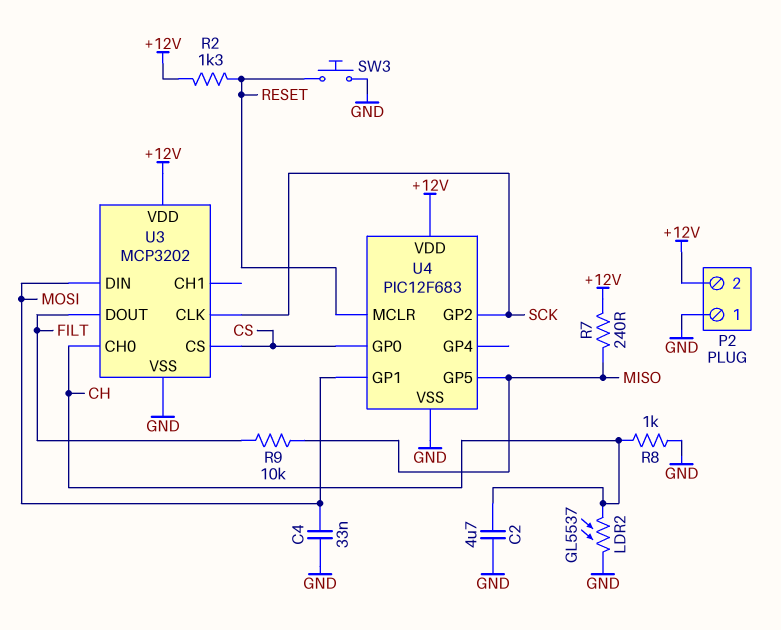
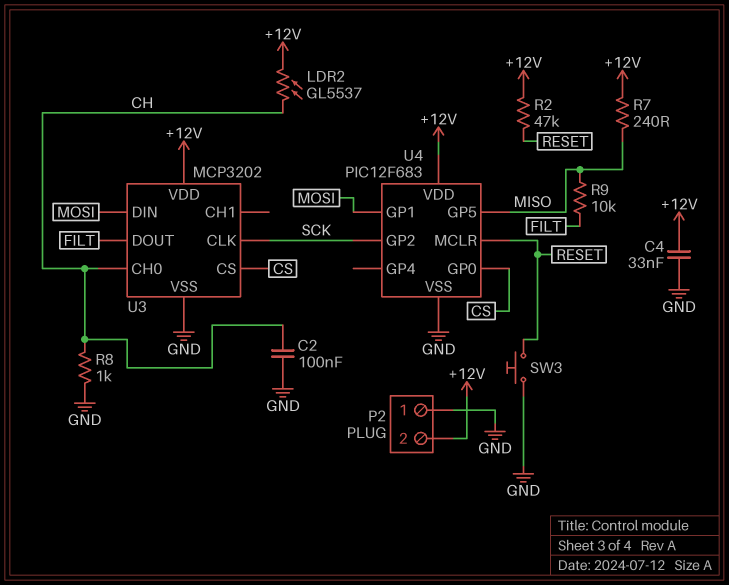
C2: 4.7uF (CH, GND) -> 100nF (CH, GND)
C4: 33nF (GND, MOSI) -> 33nF (+12V, GND)
LDR2: GL5537 (CH, GND) -> GL5537 (+12V, CH)
R2: 1.3k (+12V, RESET) -> 47k (+12V, RESET)

